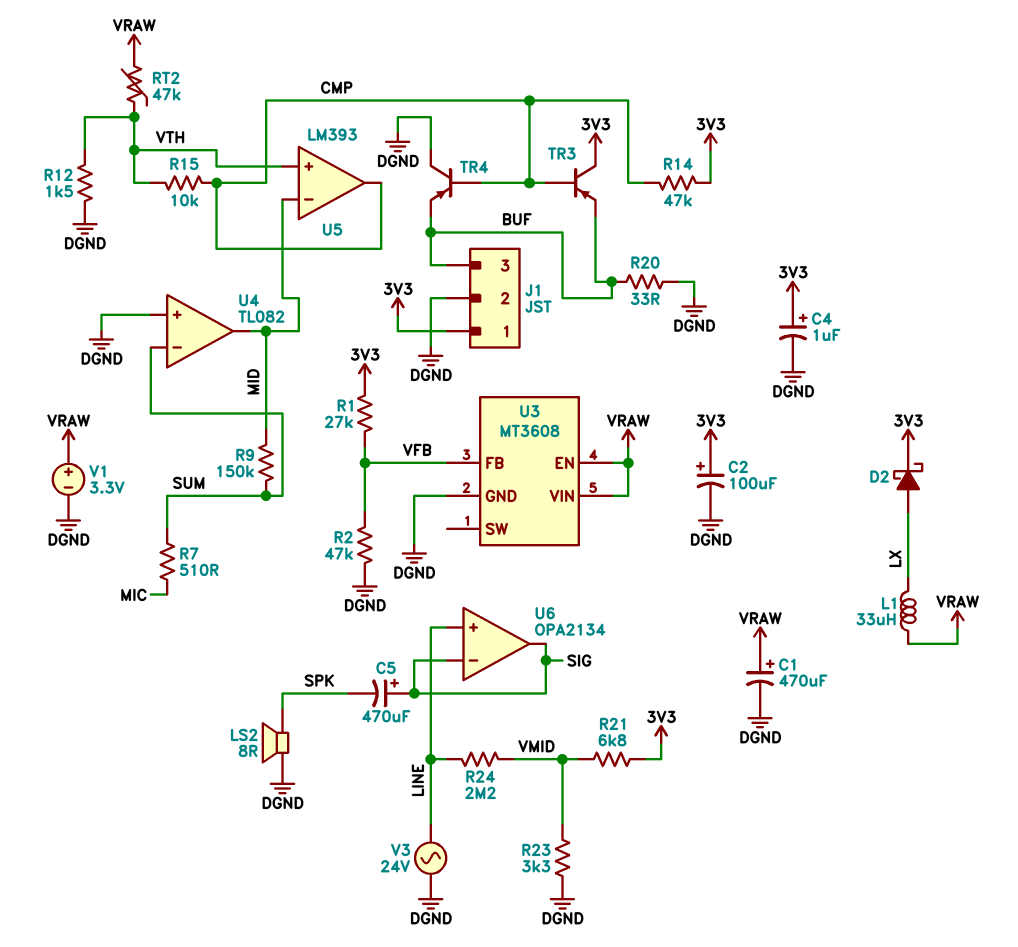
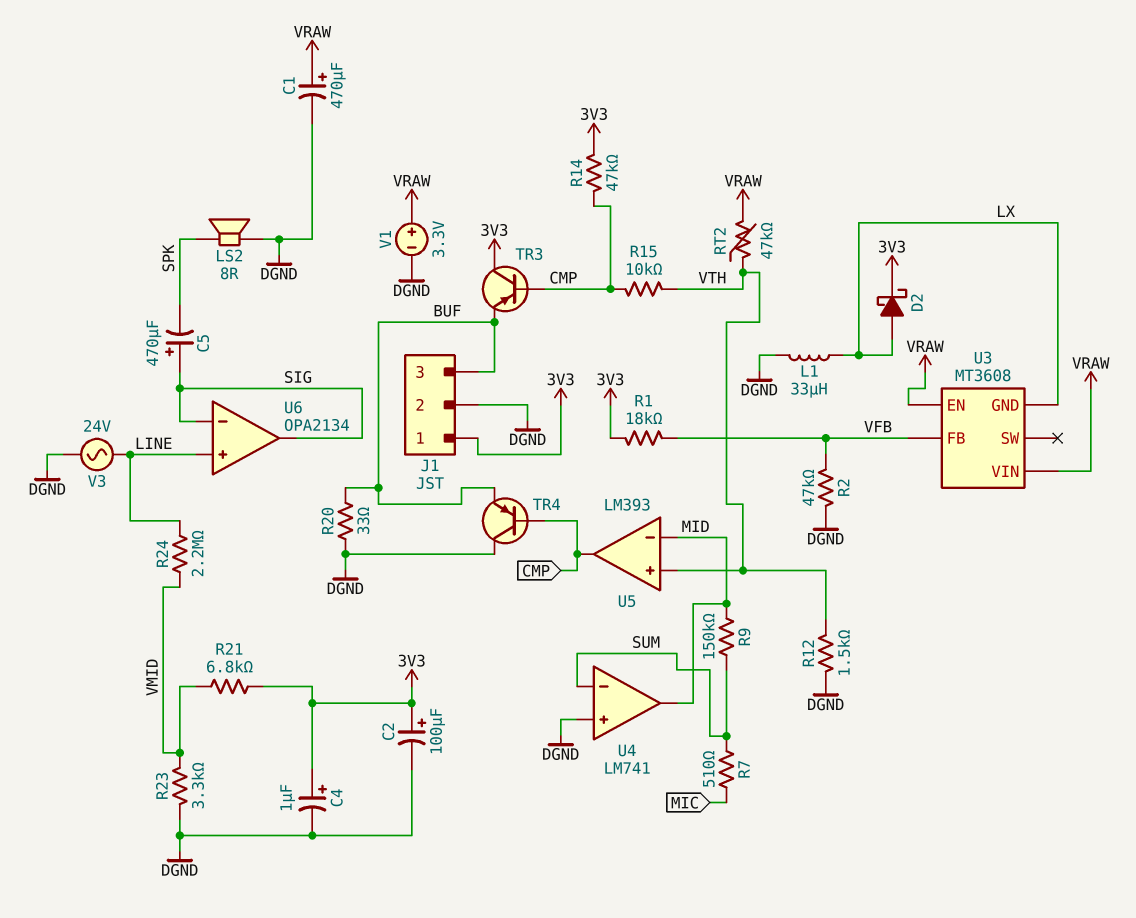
L1: 33uH (LX, VRAW) -> 33uH (DGND, LX)
R1: 27k (3V3, VFB) -> 18k (3V3, VFB)
U3 pin GND: DGND -> LX
U4: TL082 -> LM741

